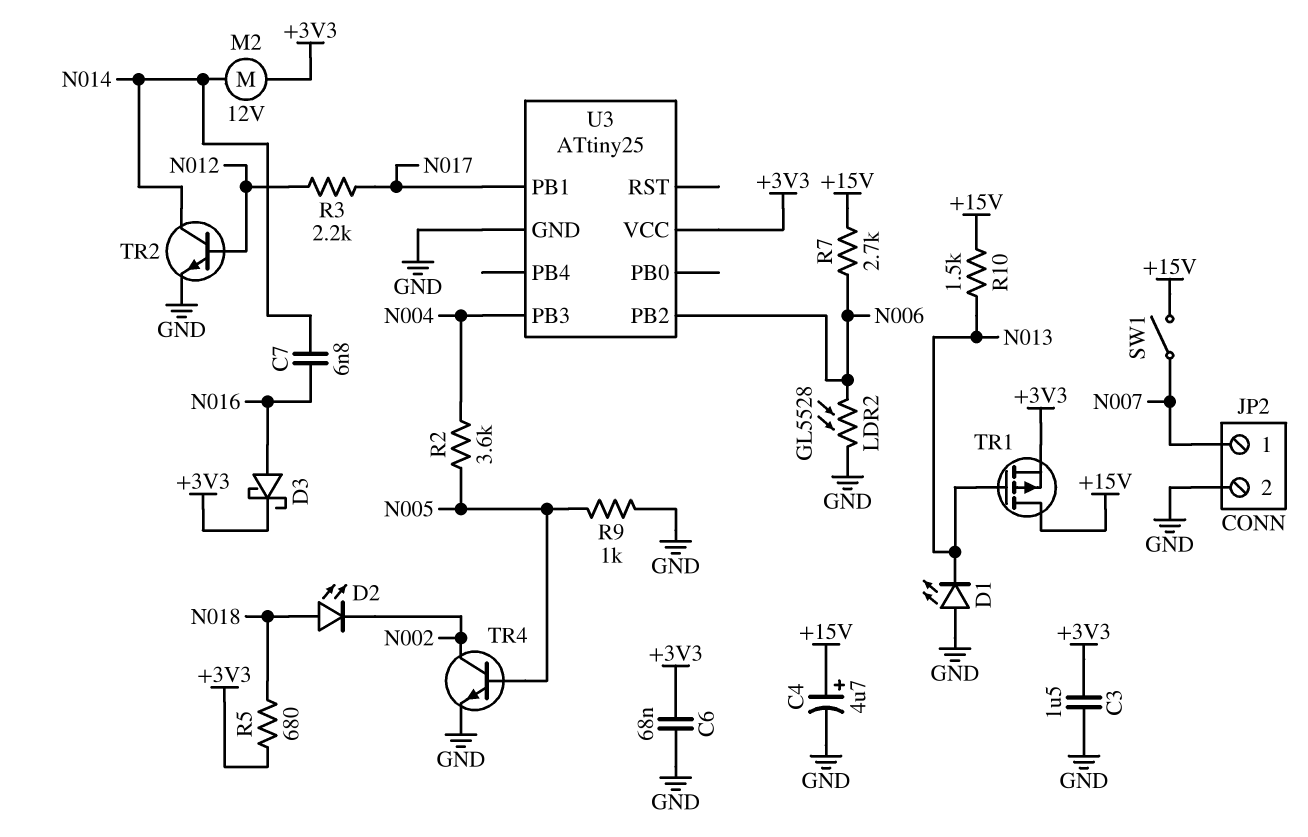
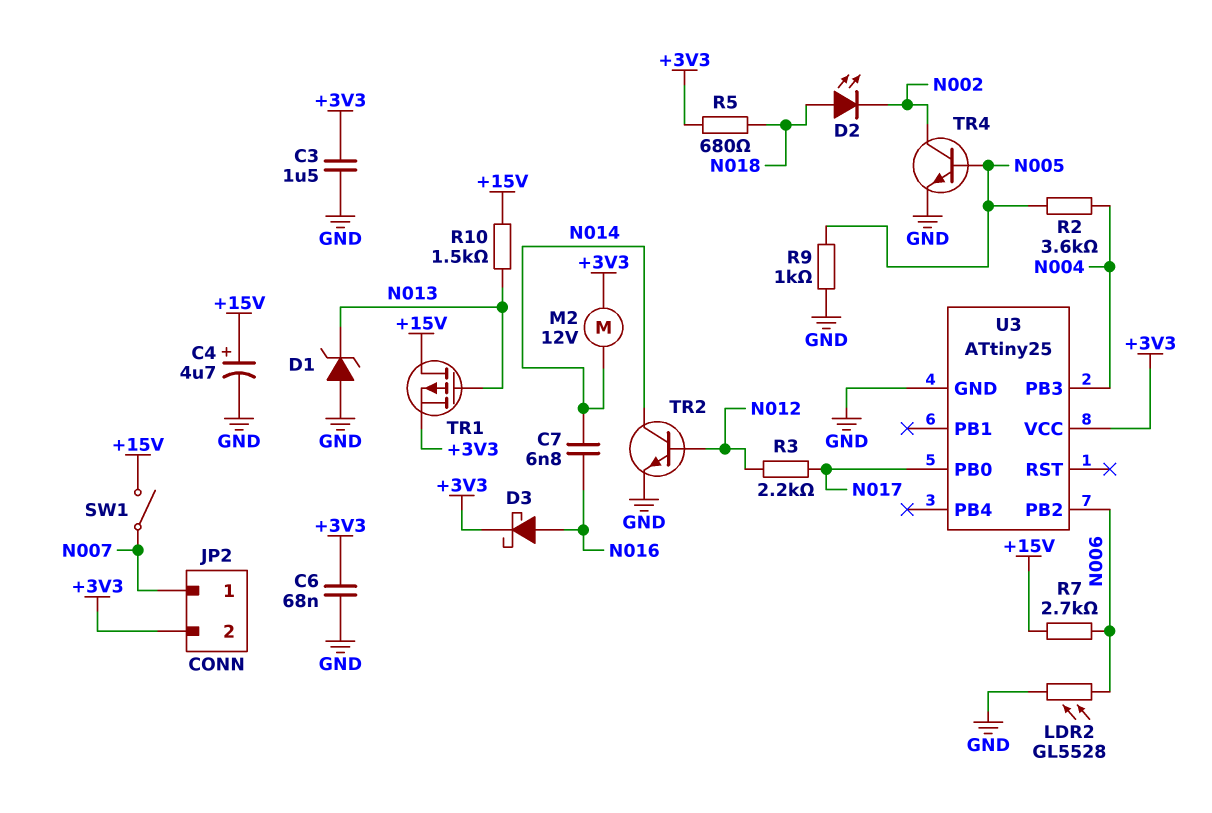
D1: LED (A GND, K N013) -> zener (A GND, K N013)
JP2 pin 2: GND -> +3V3
U3 pin PB0: none -> N017
U3 pin PB1: N017 -> none

